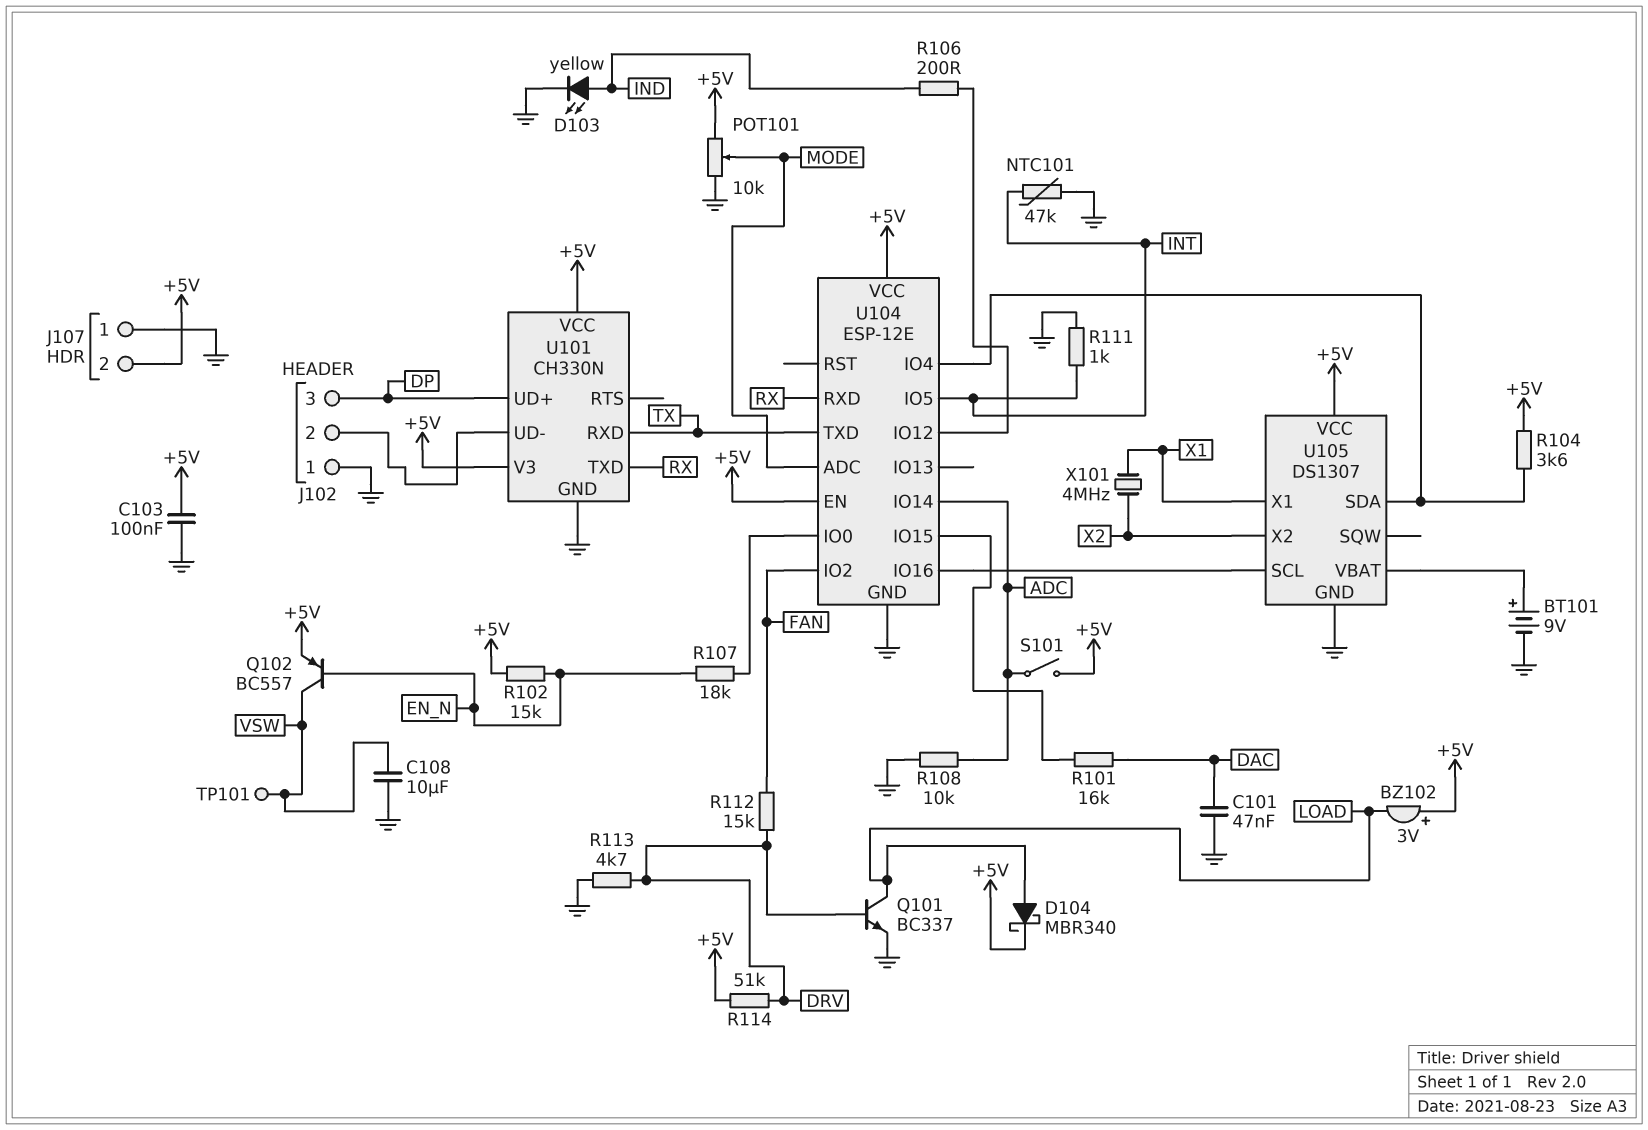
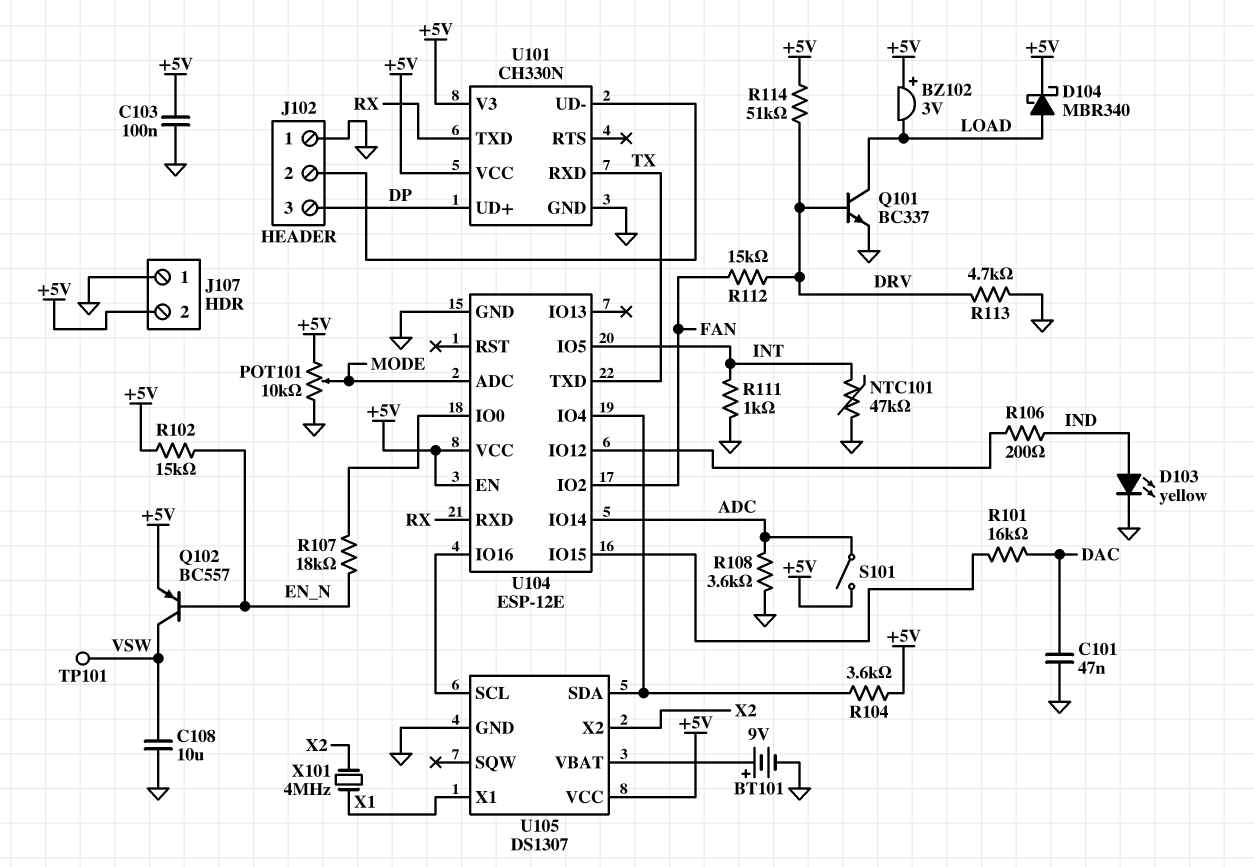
R108: 10k (ADC, GND) -> 3.6k (ADC, GND)

